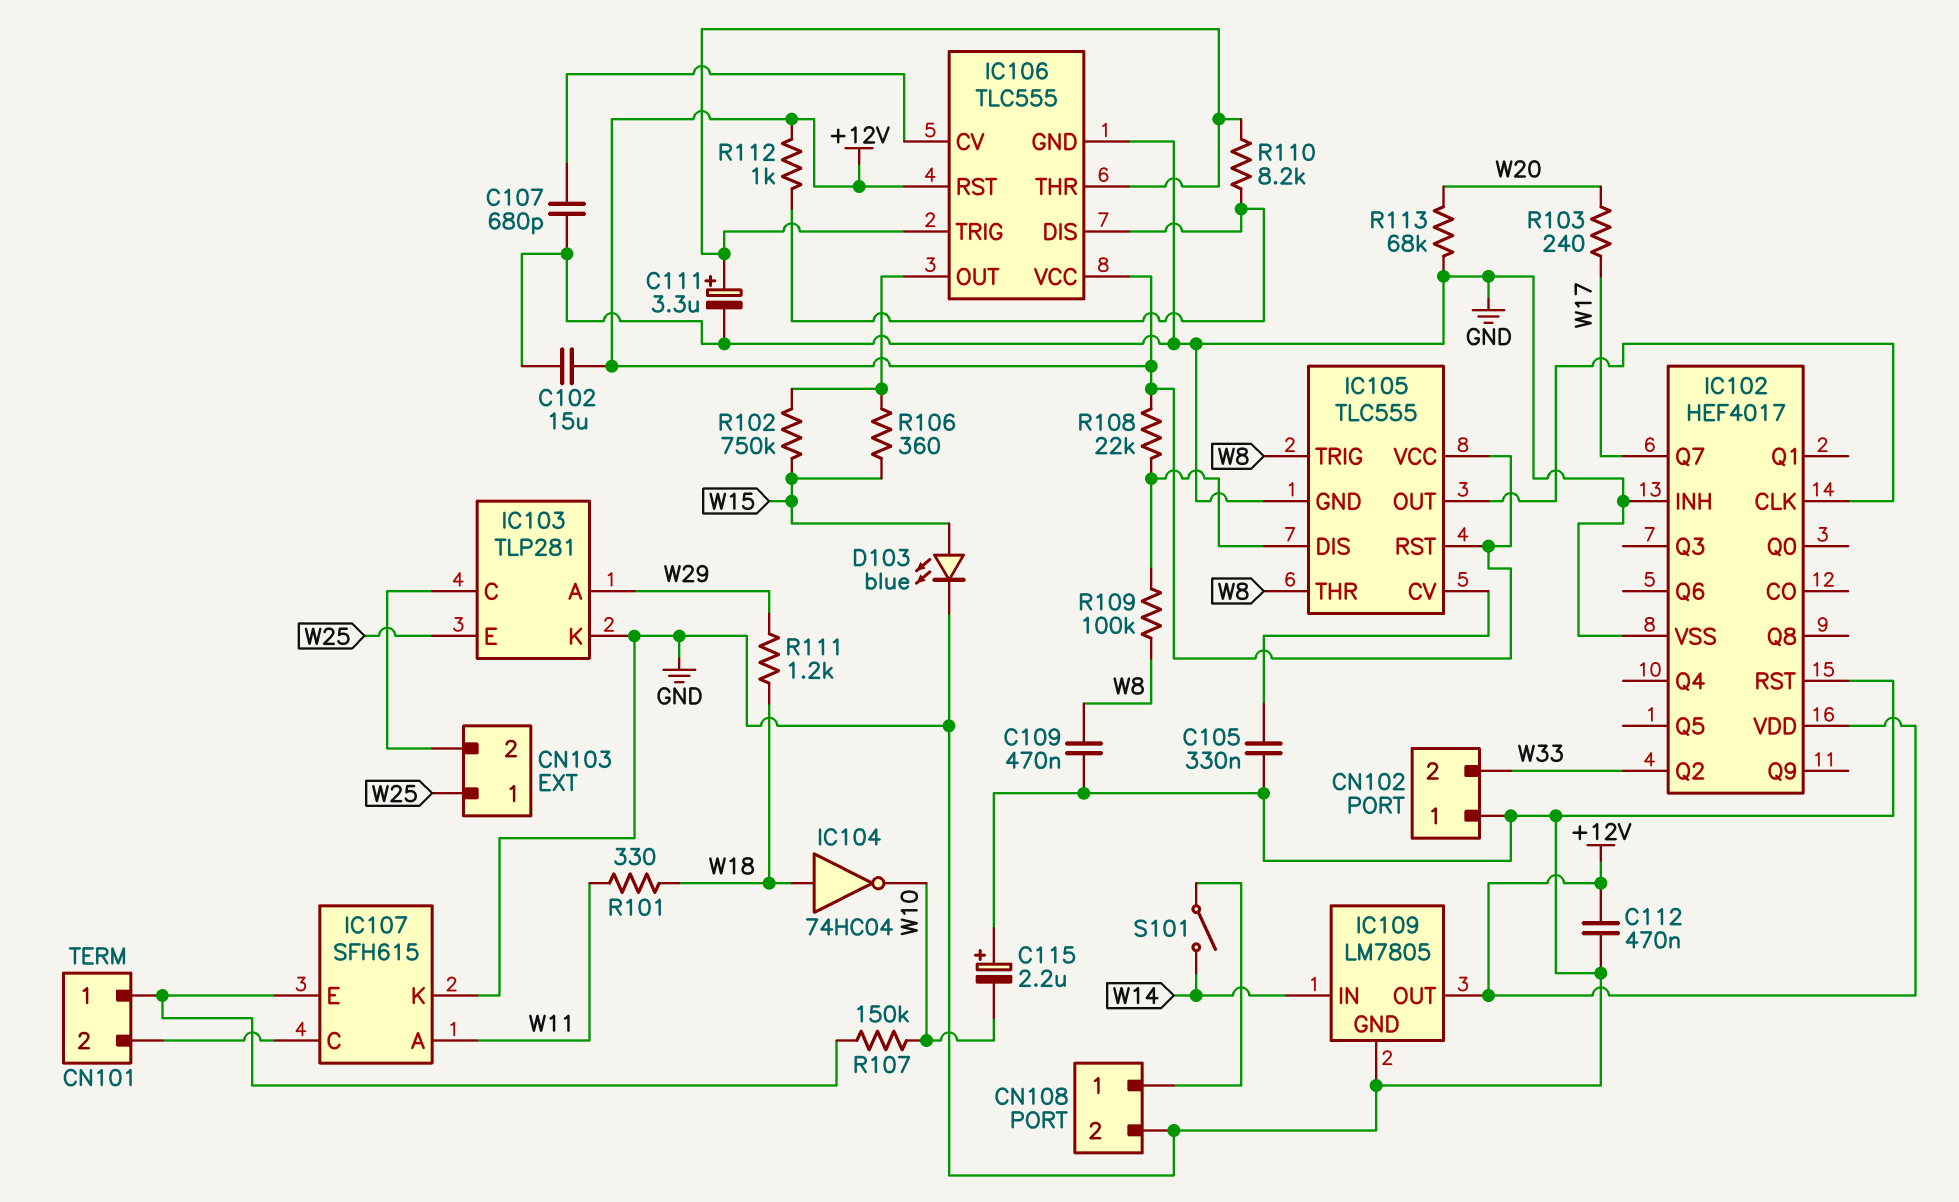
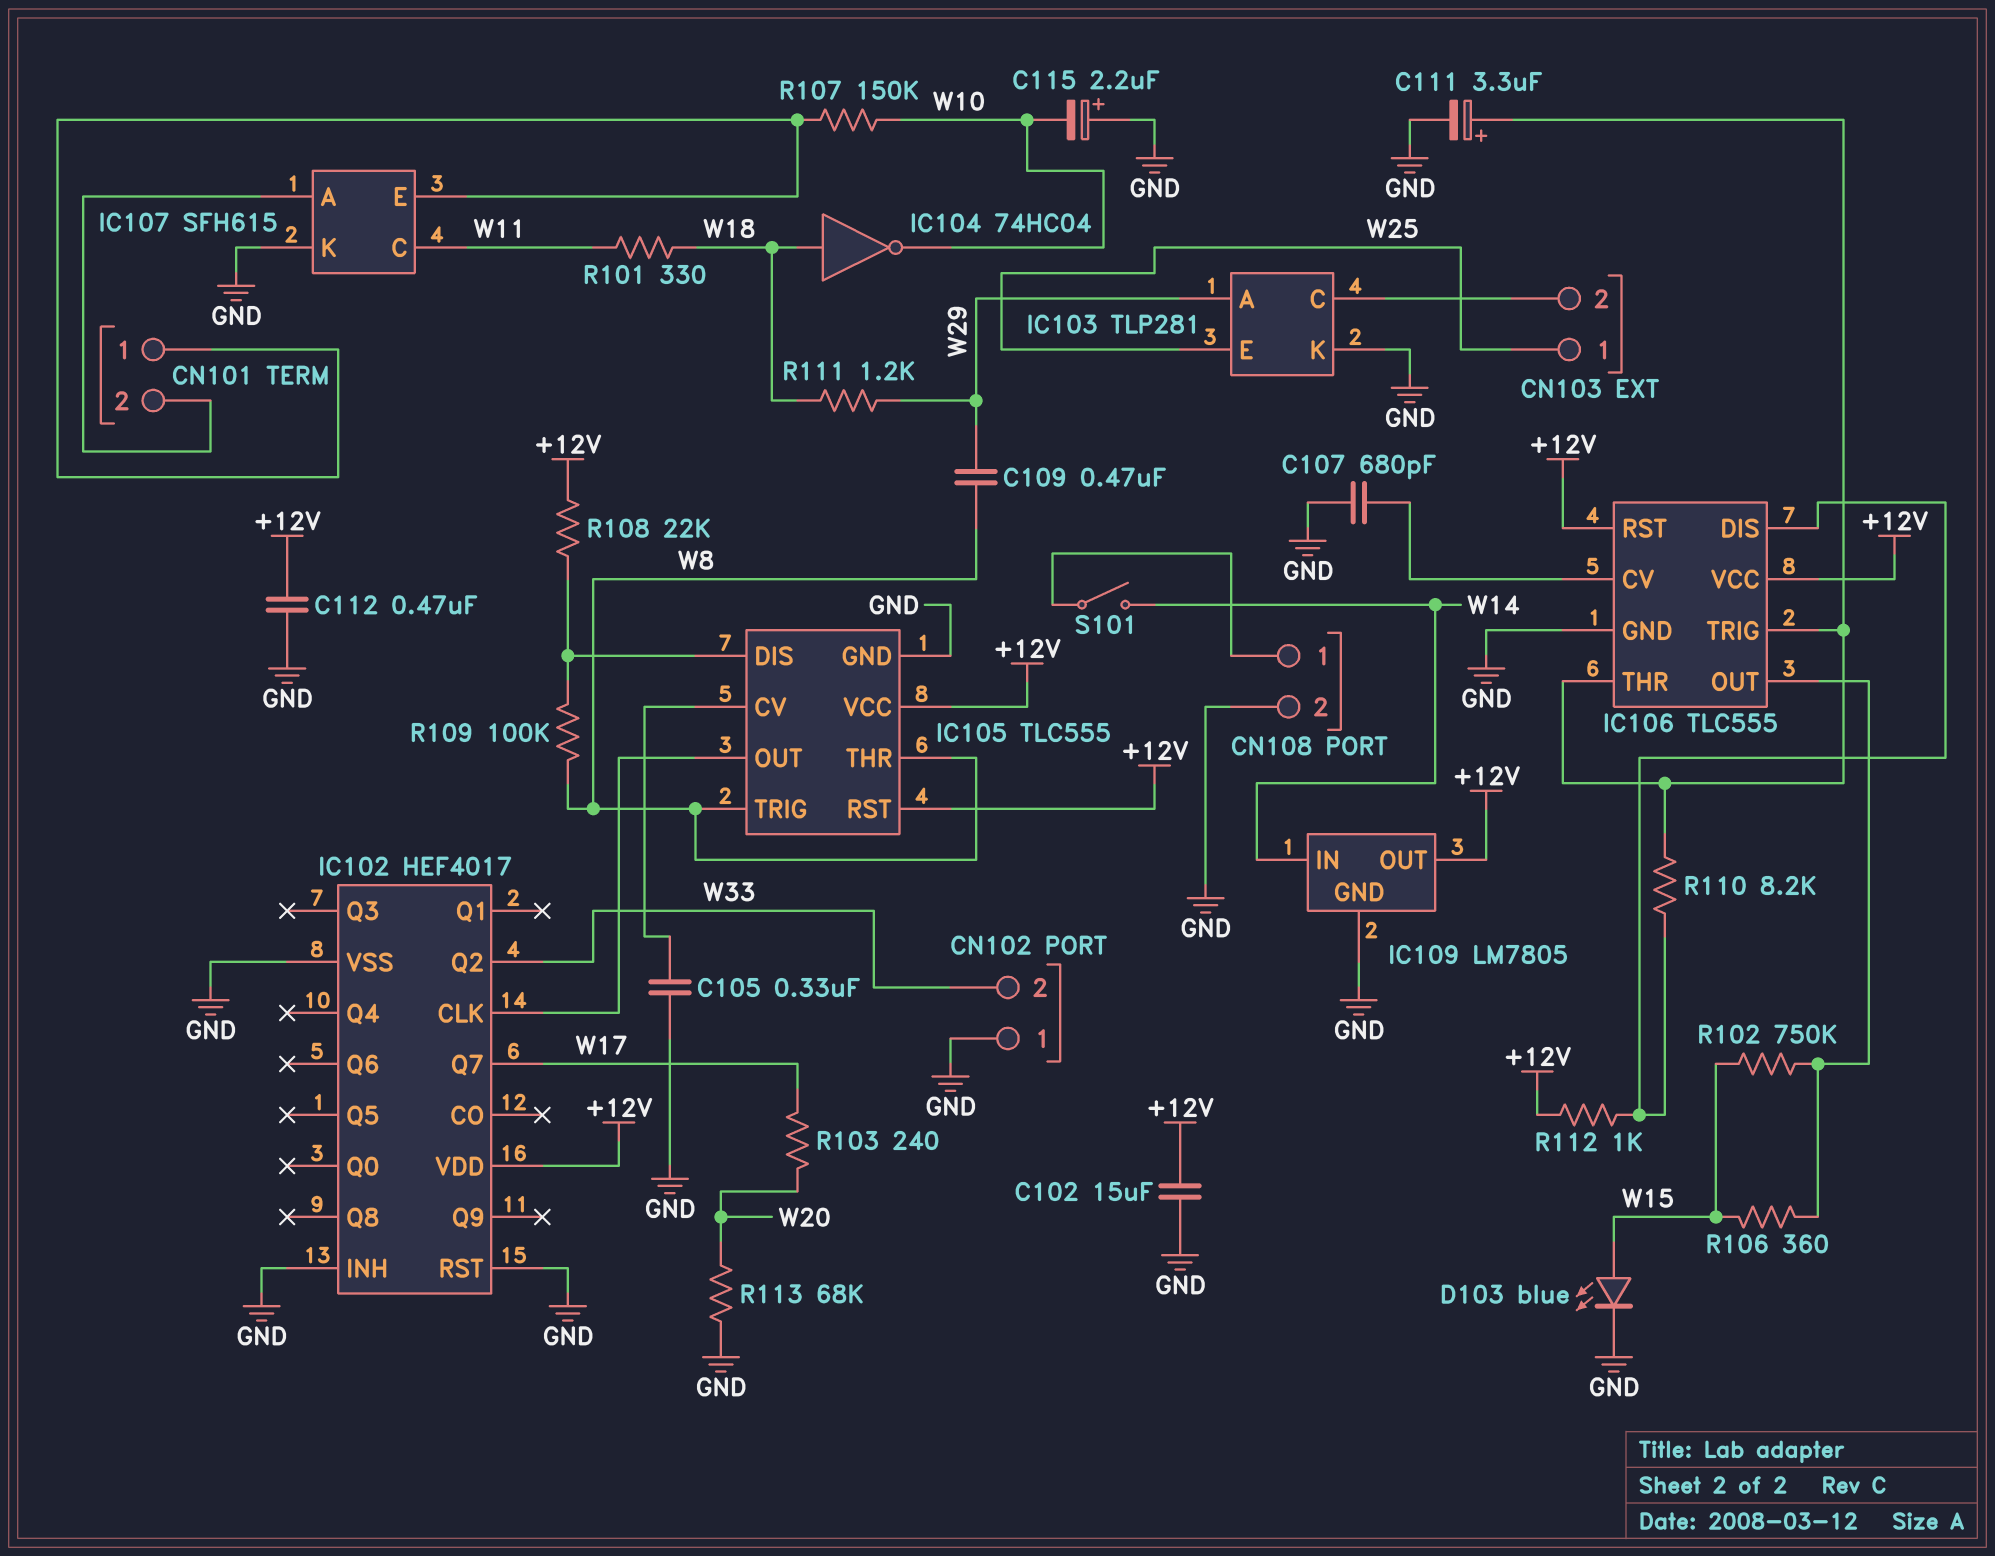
C109: 470nF (GND, W8) -> 470nF (W8, W29)
IC107 pin A: W11 -> CN101/2
IC107 pin C: CN101/2 -> W11

